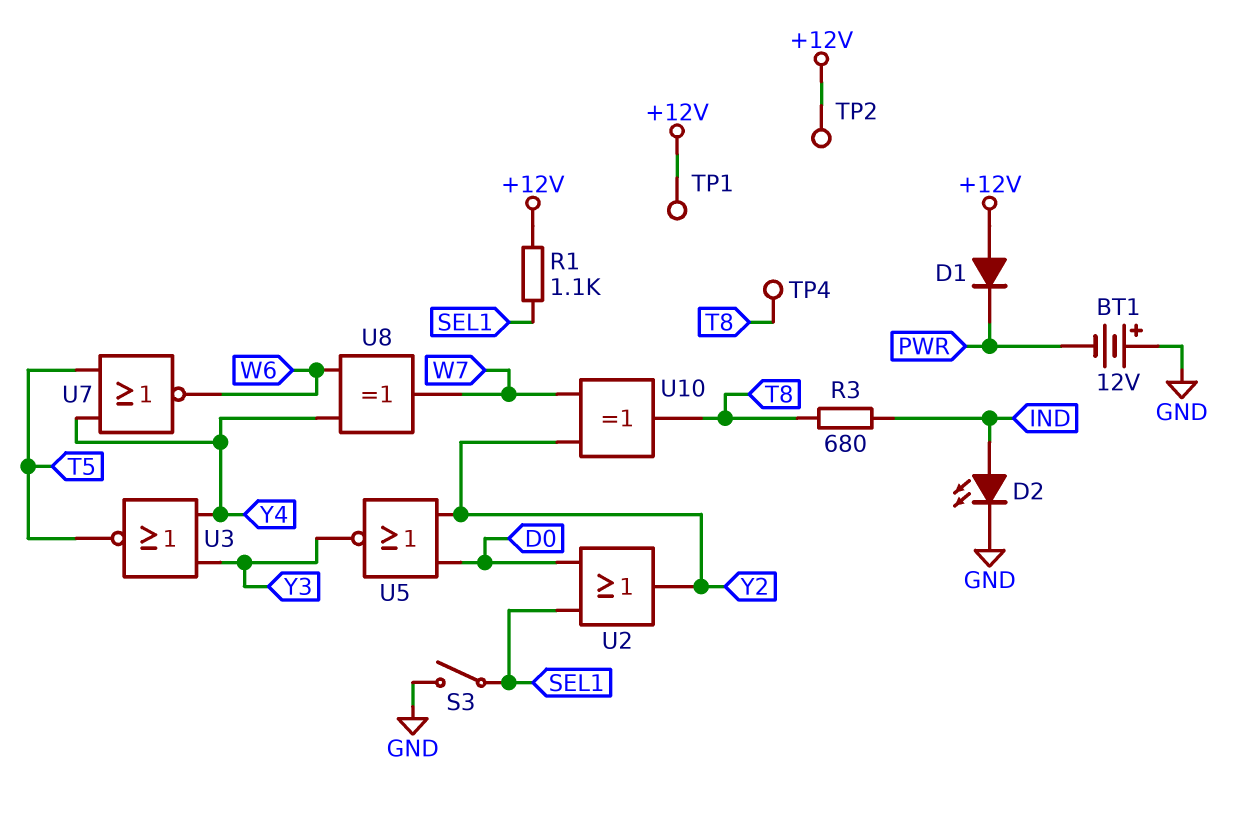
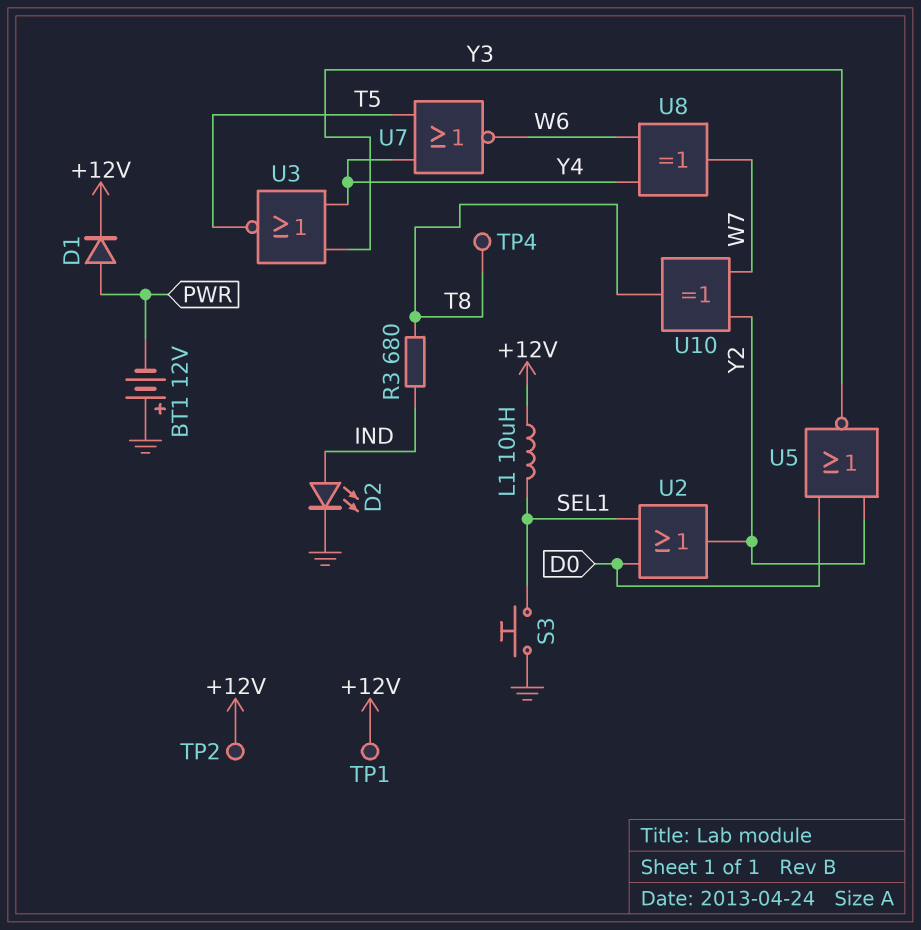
D1: diode (A +12V, K PWR) -> diode (A PWR, K +12V)
L1: none -> 10uH (+12V, SEL1)
R1: 1.1k (+12V, SEL1) -> none
S3: switch (GND, SEL1) -> button (GND, SEL1)

